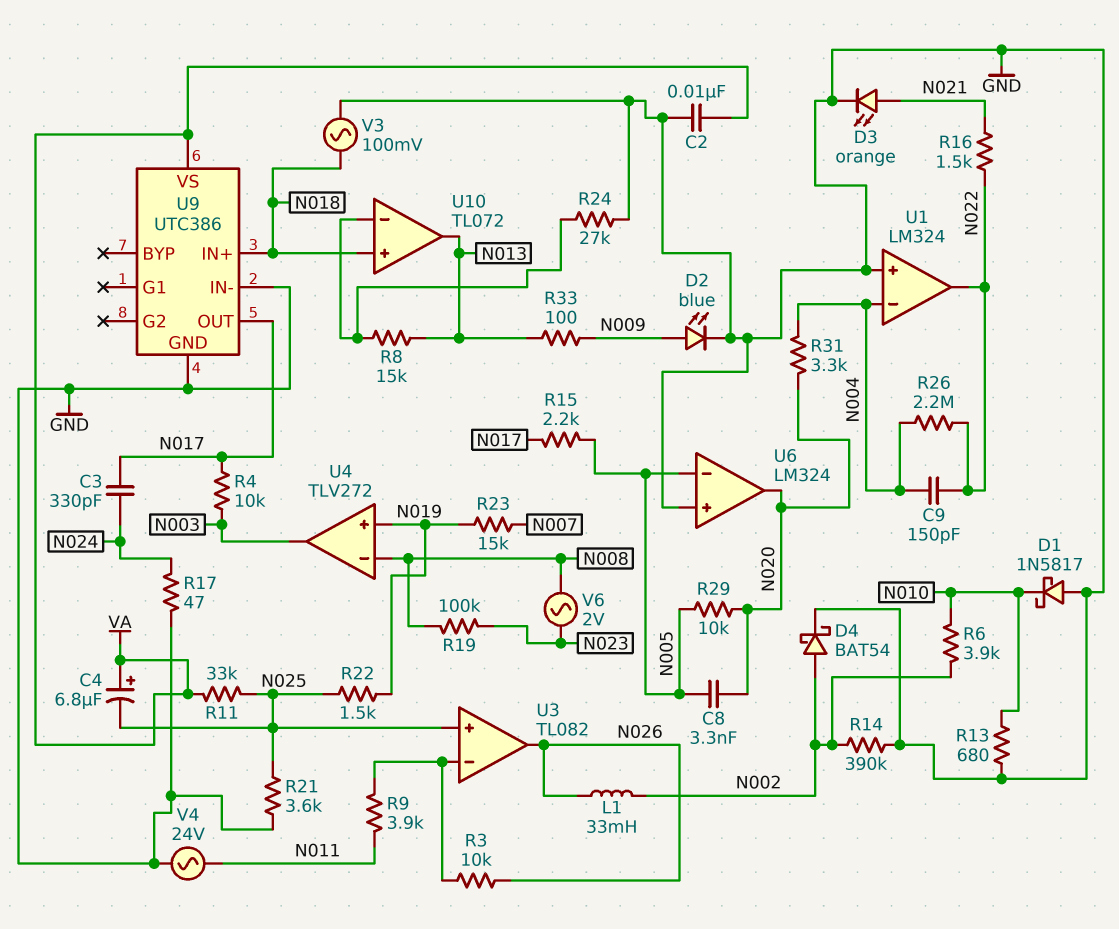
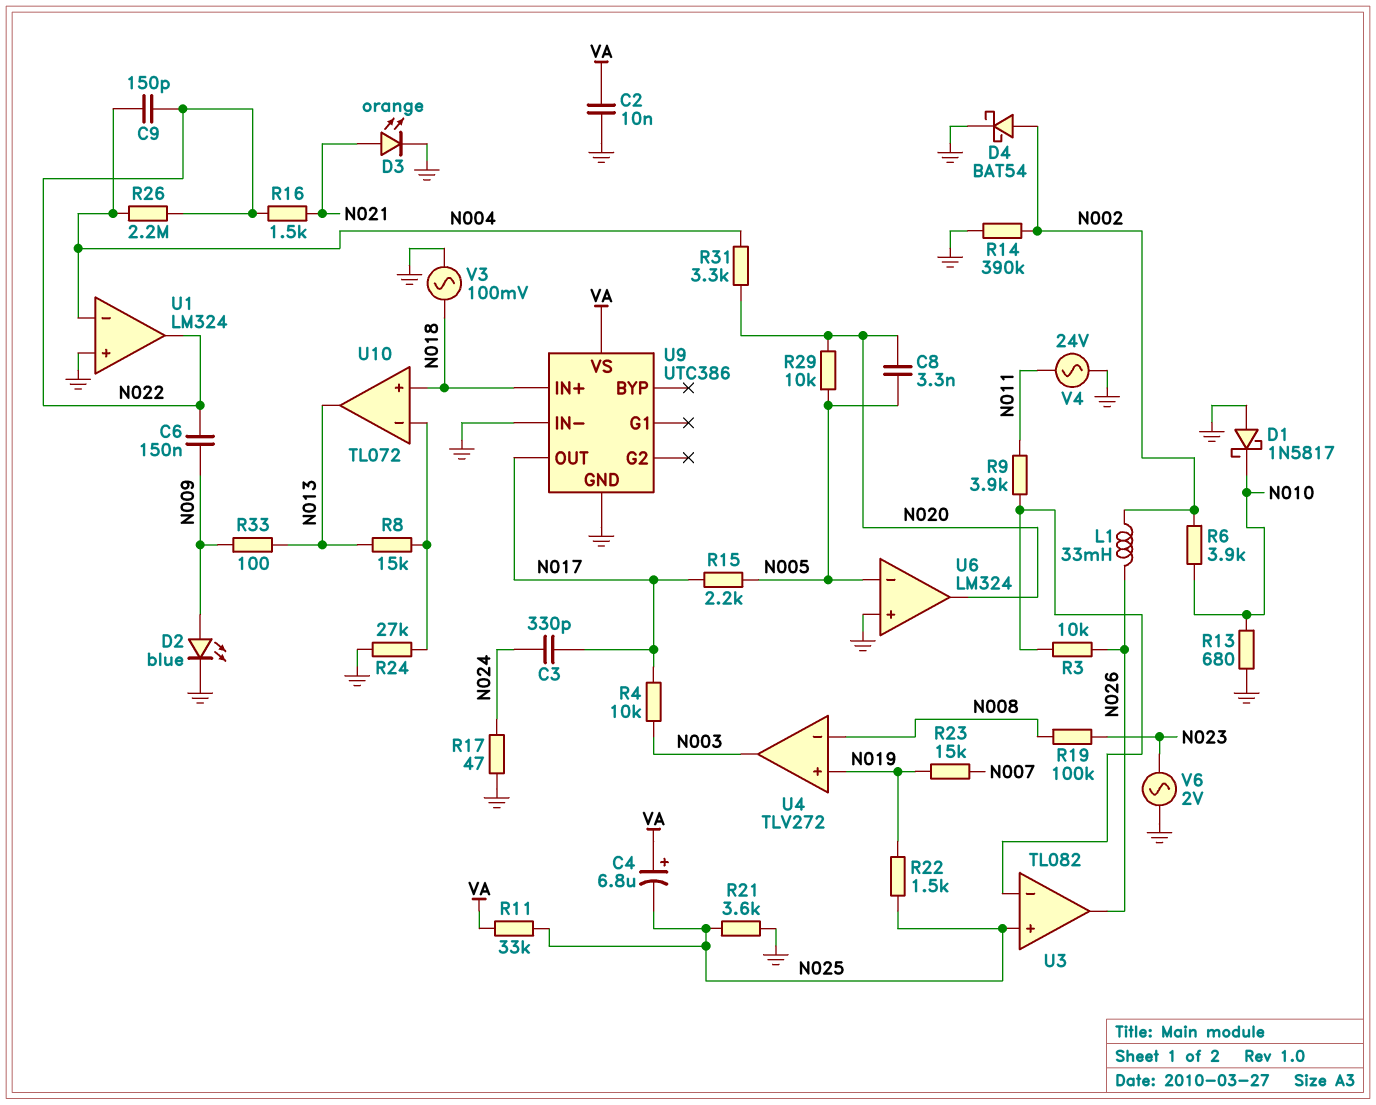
C6: none -> 150nF (N009, N022)
V6: AC 2V (N008, N023) -> AC 2V (GND, N023)

